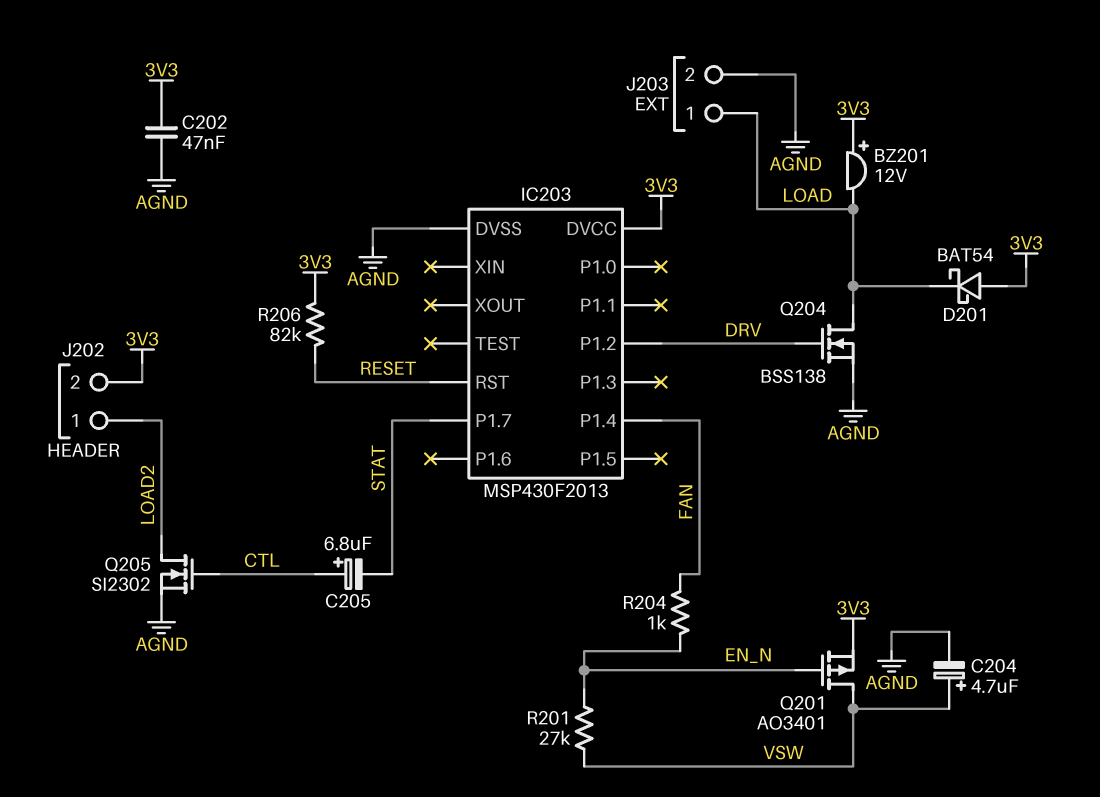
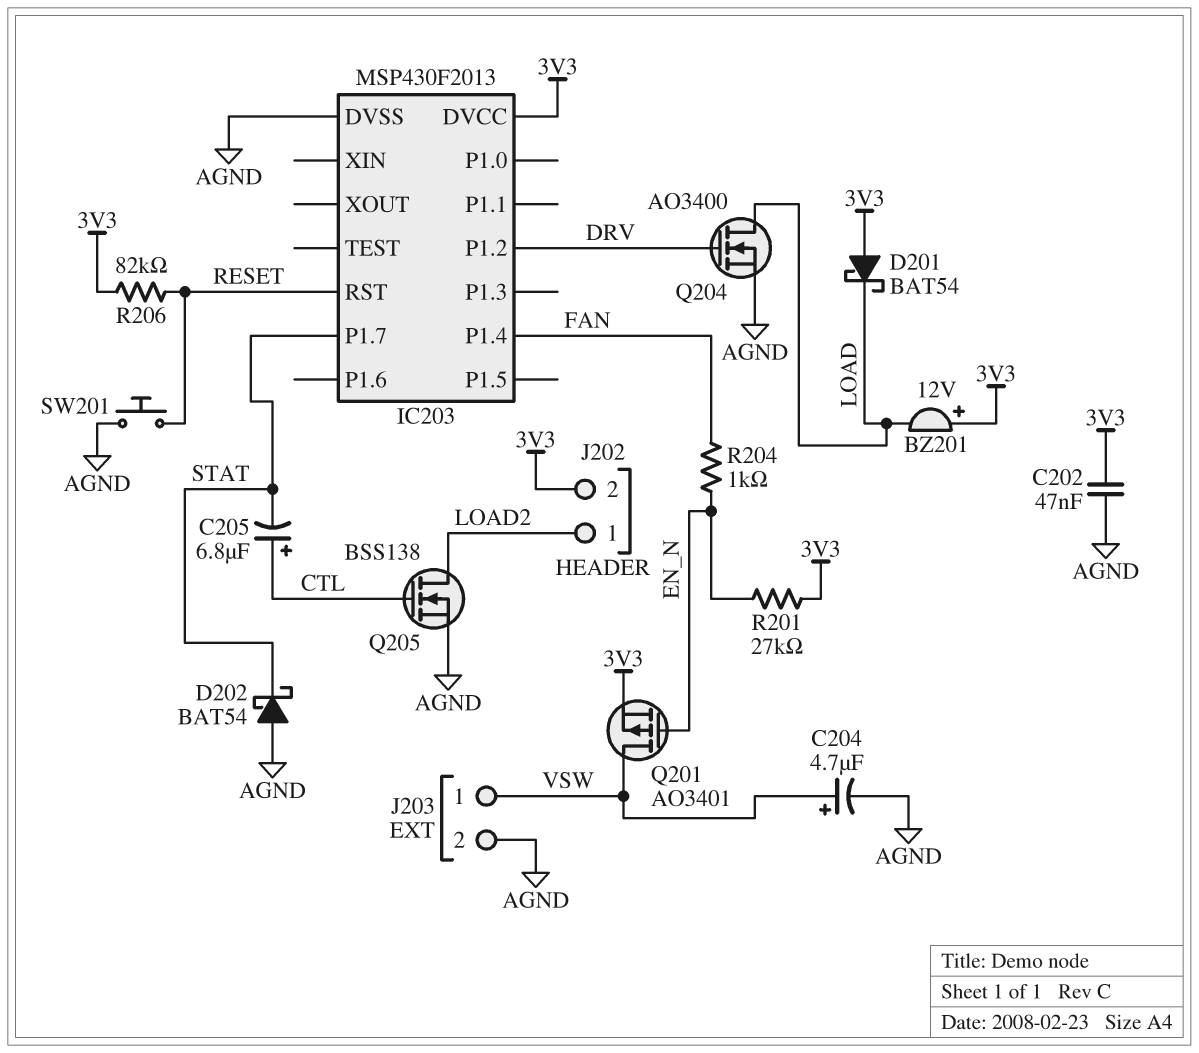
D202: none -> schottky BAT54 (A AGND, K STAT)
J203 pin 1: LOAD -> VSW
Q204: NMOS BSS138 (G DRV, D LOAD, S AGND) -> NMOS AO3400 (G DRV, D LOAD, S AGND)
Q205: NMOS SI2302 (G CTL, D LOAD2, S AGND) -> NMOS BSS138 (G CTL, D LOAD2, S AGND)
R201: 27k (EN_N, VSW) -> 27k (3V3, EN_N)
SW201: none -> button (AGND, RESET)

